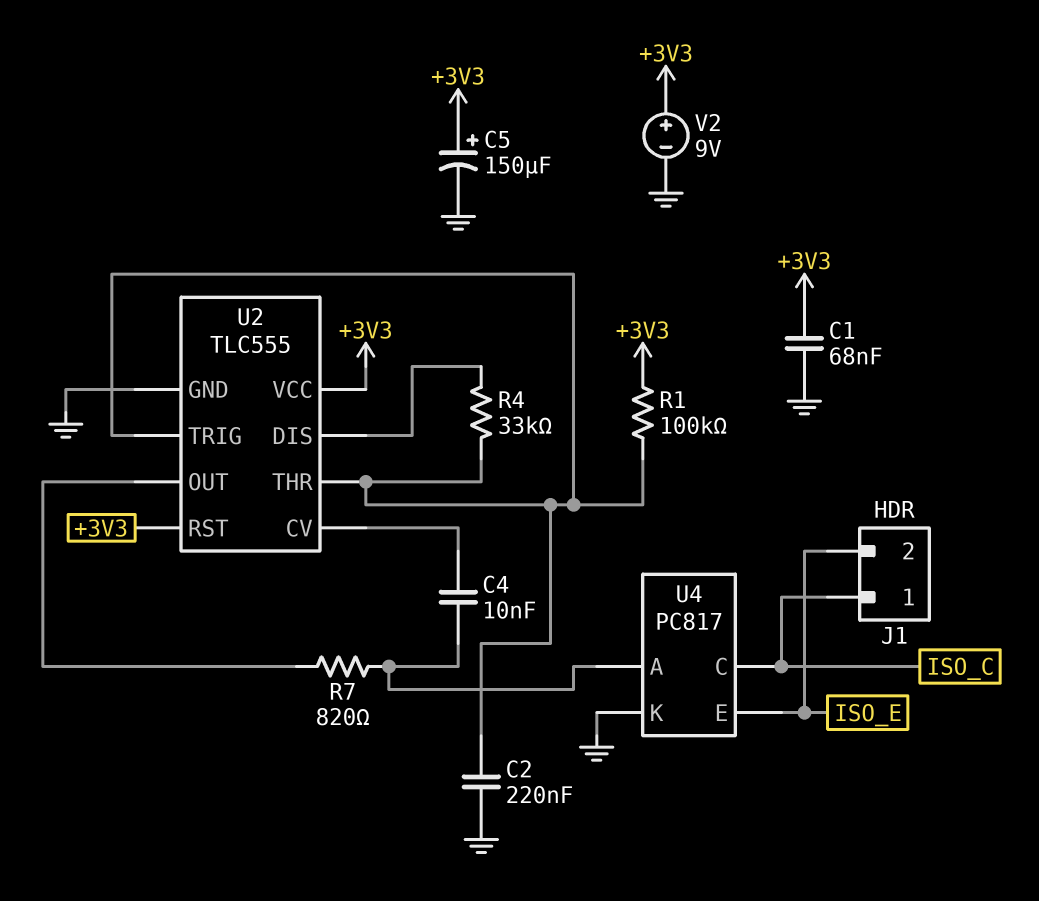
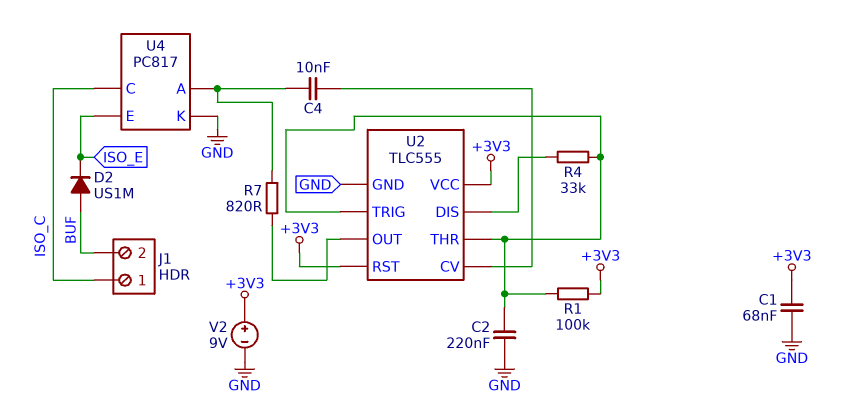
C5: 150uF (plus +3V3, minus GND) -> none
D2: none -> diode US1M (A BUF, K ISO_E)
J1 pin 2: ISO_E -> BUF

